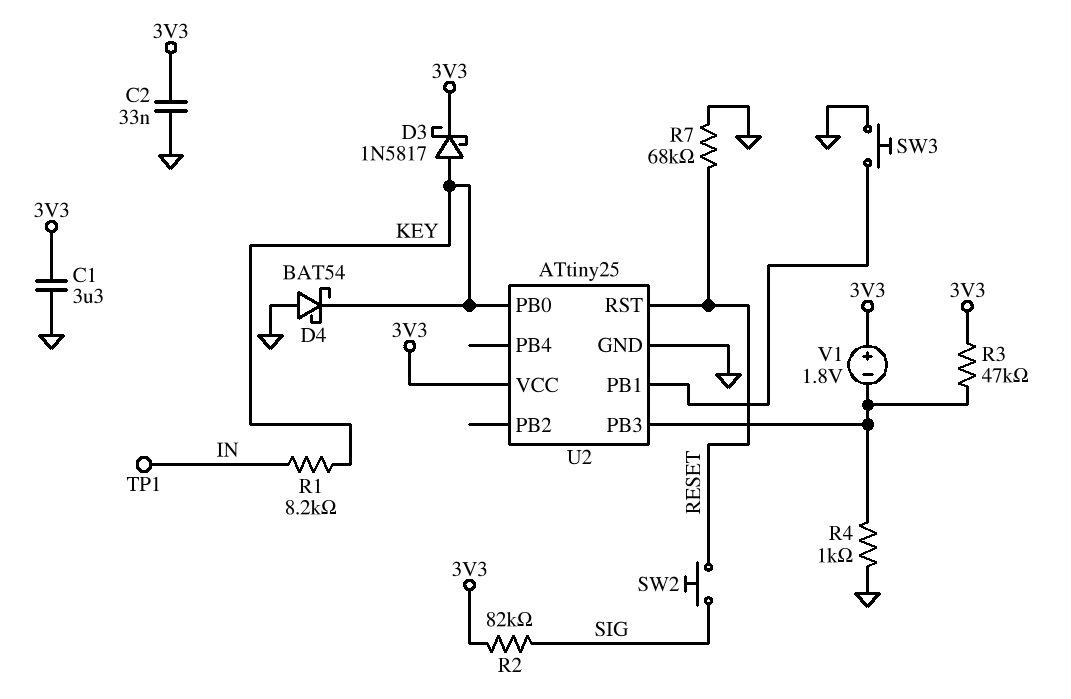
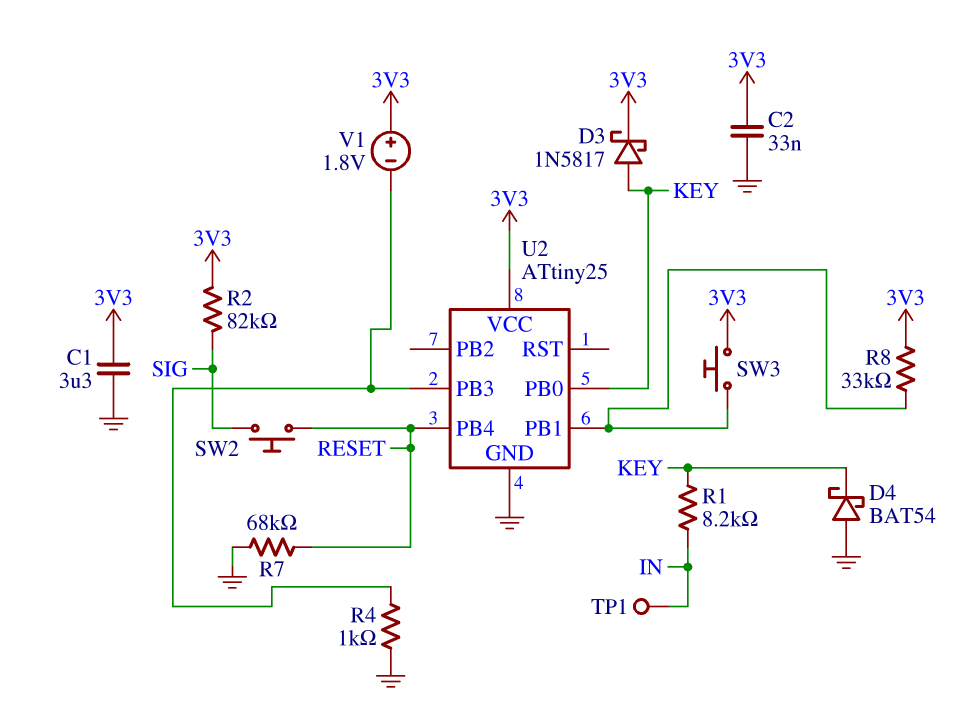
R3: 47k (3V3, U2/PB3) -> none
R8: none -> 33k (3V3, U2/PB1)
SW3: button (GND, U2/PB1) -> button (3V3, U2/PB1)
U2 pin PB4: none -> RESET
U2 pin RST: RESET -> none

